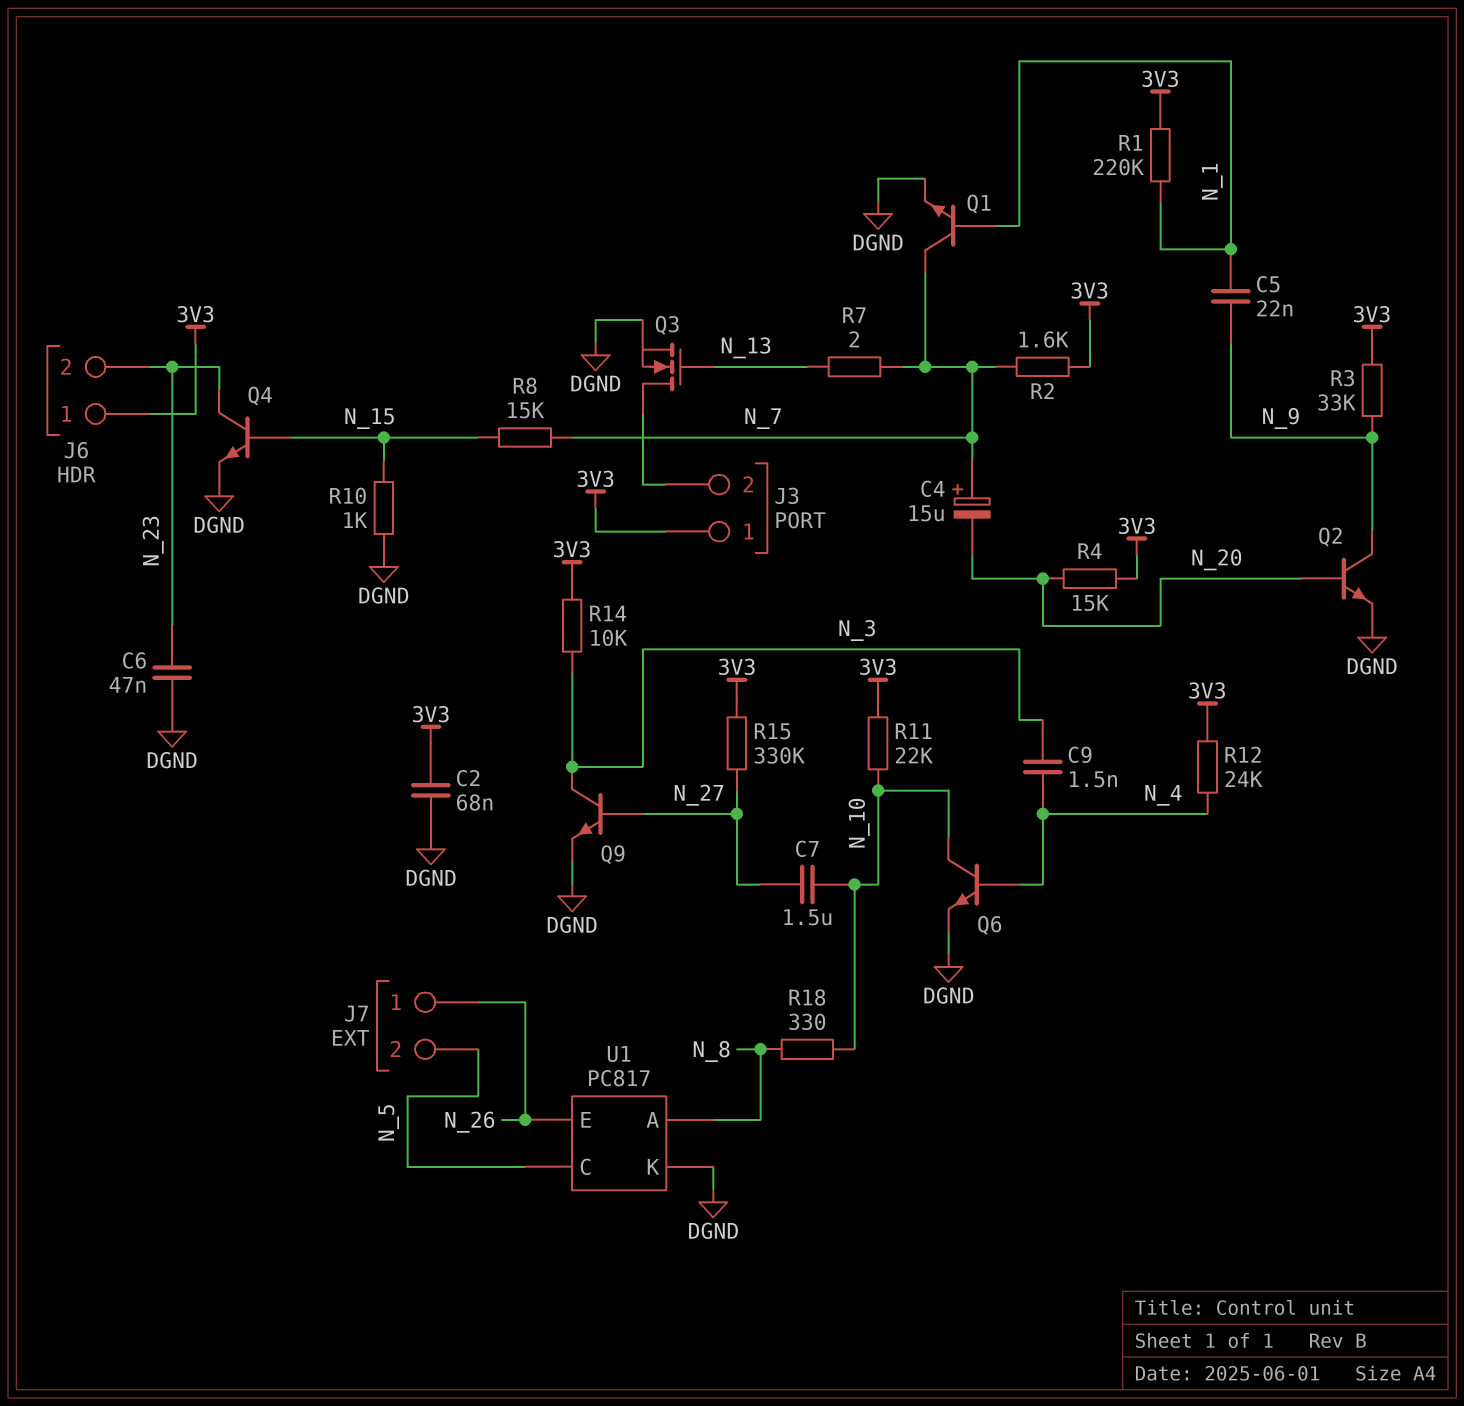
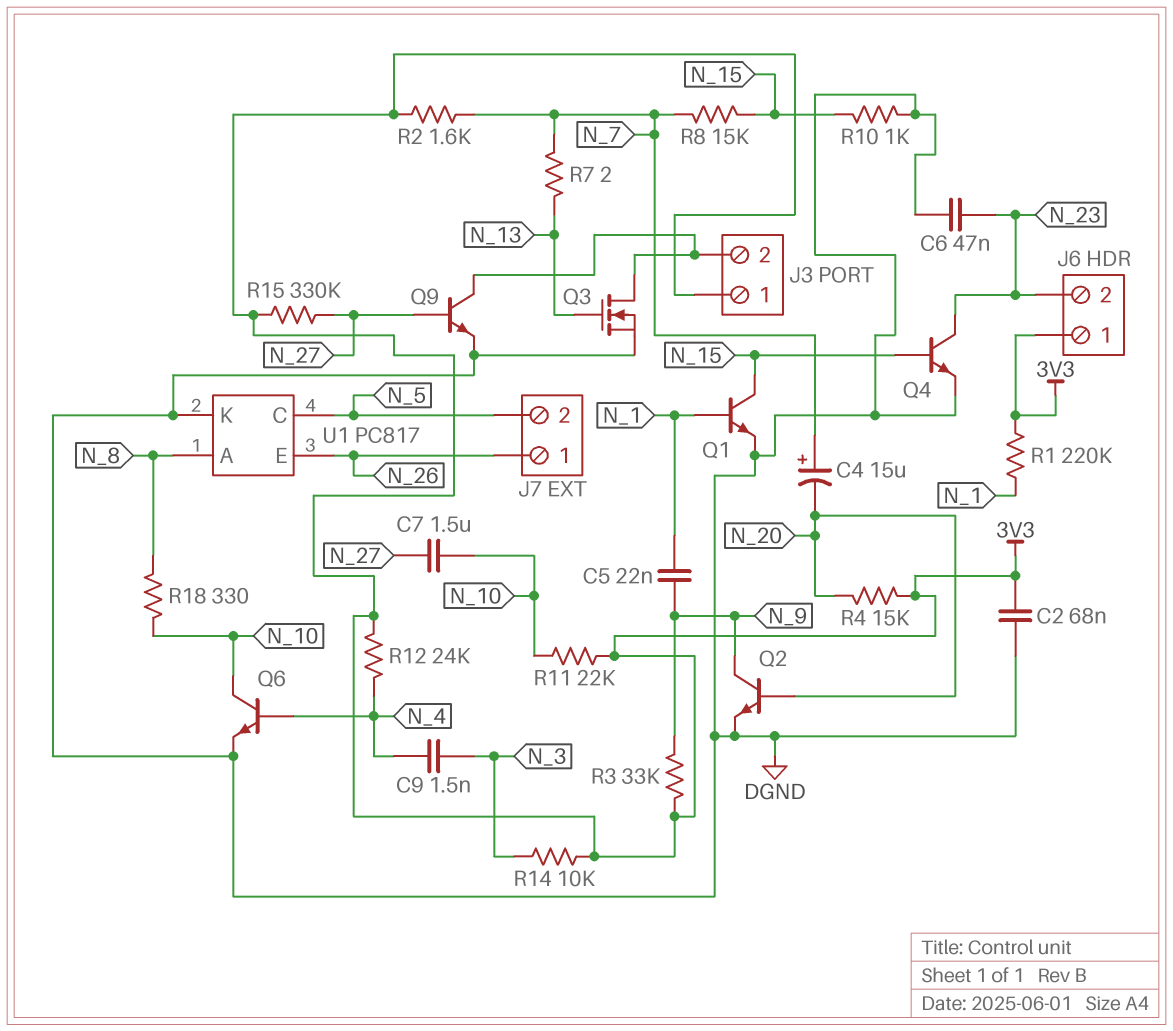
Q1: NPN (B N_1, C N_7, E DGND) -> NPN (B N_1, C N_15, E DGND)
Q9: NPN (B N_27, C N_3, E DGND) -> NPN (B N_27, C J3/2, E DGND)

